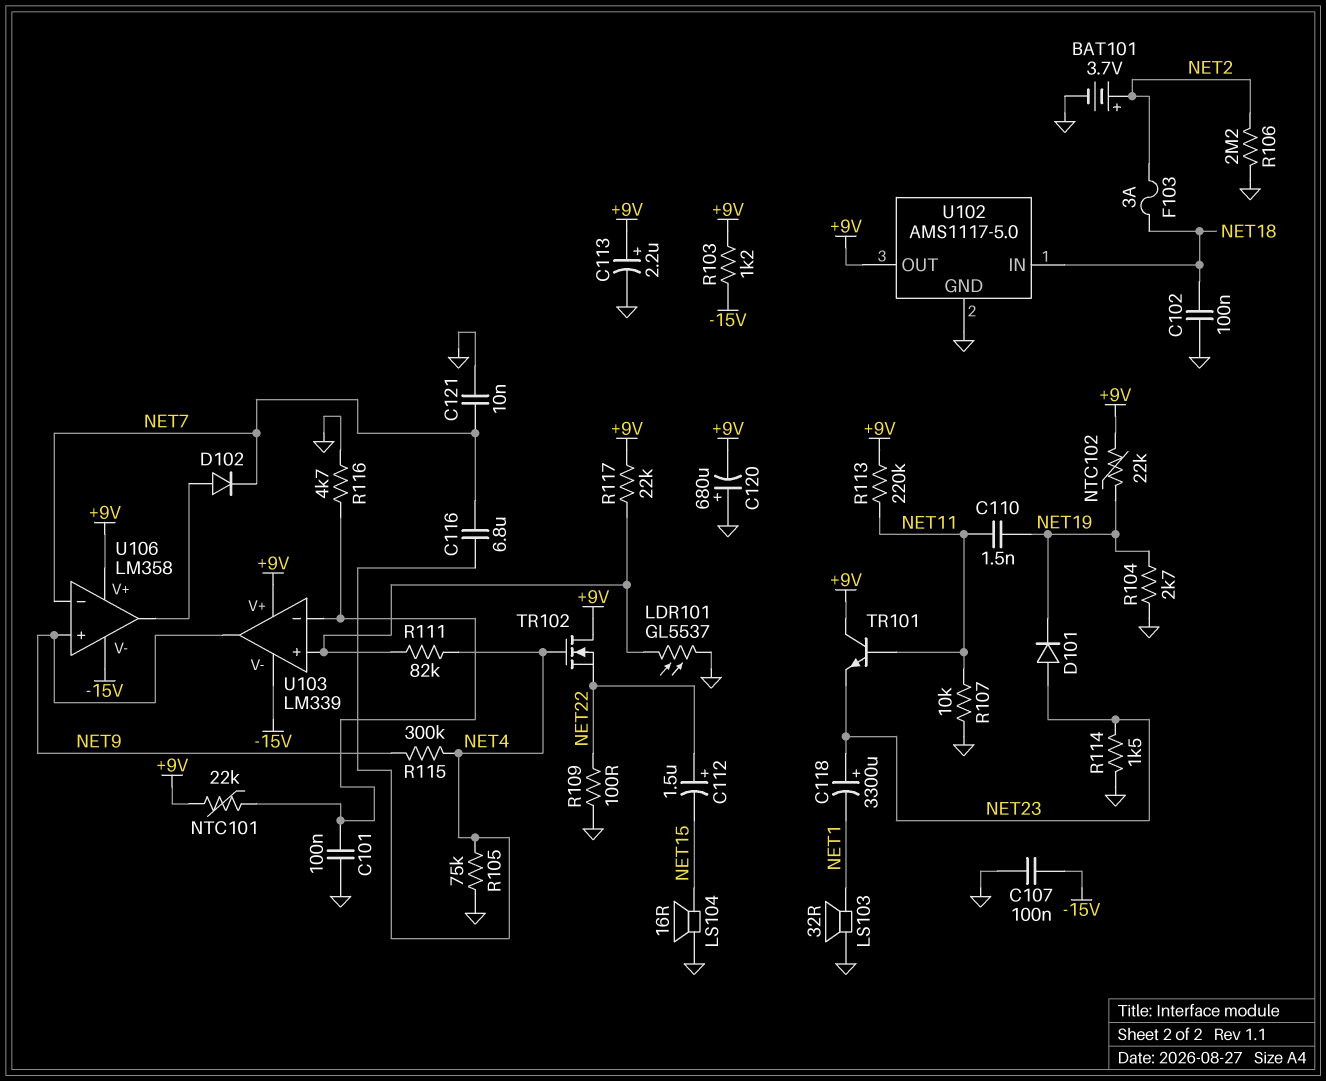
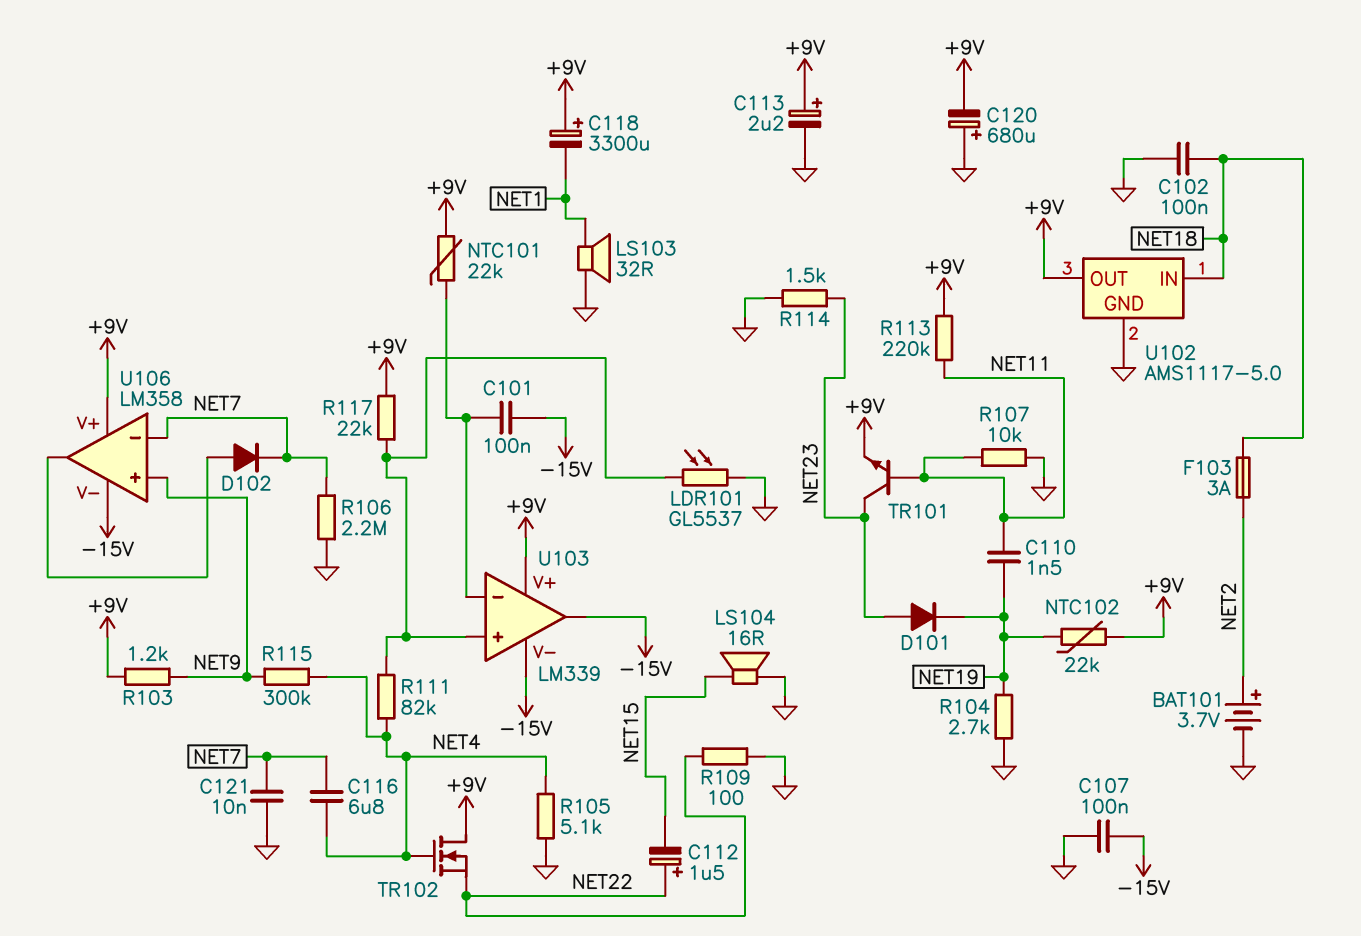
C101: 100nF (GND, U103/in-) -> 100nF (-15V, U103/in-)
C118: 3300uF (plus NET23, minus NET1) -> 3300uF (plus +9V, minus NET1)
R103: 1.2k (+9V, -15V) -> 1.2k (+9V, NET9)
R105: 75k (GND, NET4) -> 5.1k (GND, NET4)
R106: 2.2M (GND, NET2) -> 2.2M (GND, NET7)
R116: 4.7k (GND, U103/in-) -> none
TR101: NPN (B NET11, C +9V, E NET23) -> NPN (B NET11, C NET23, E +9V)
U103 pin out: NET9 -> -15V

